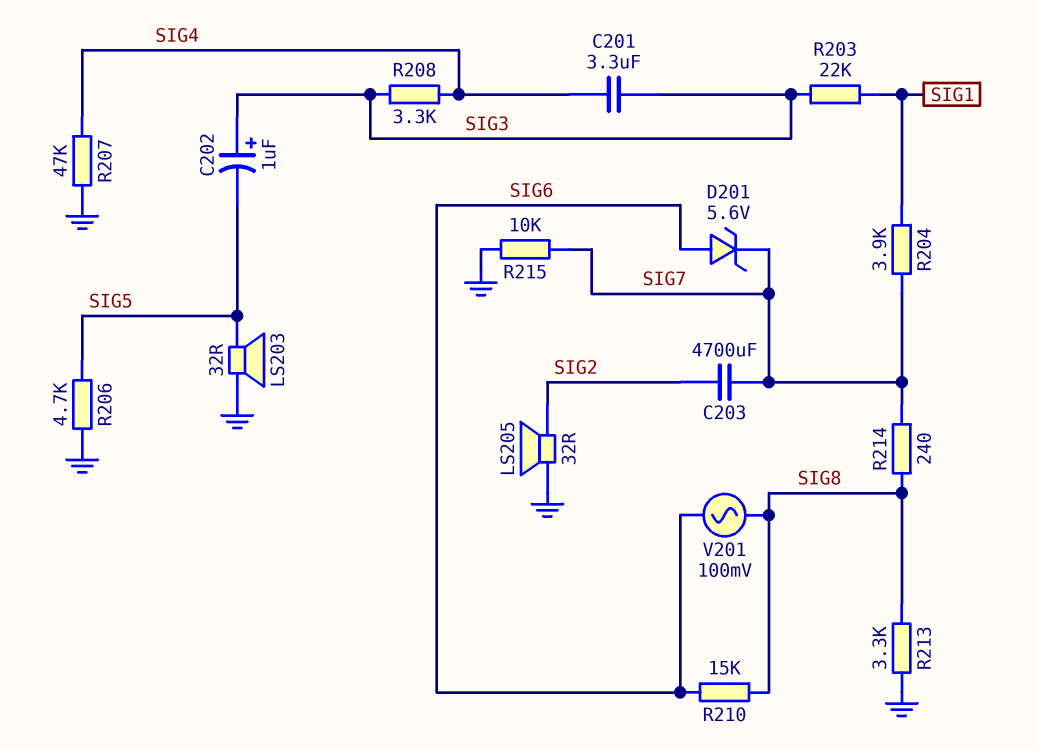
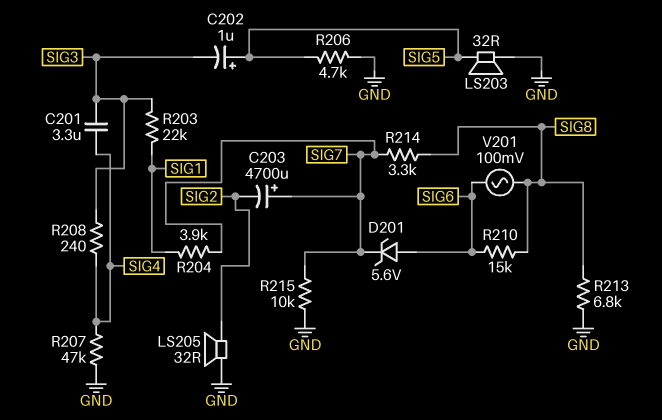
C202: 1uF (plus SIG3, minus SIG5) -> 1uF (plus SIG5, minus SIG3)
C203: 4700uF (SIG2, SIG7) -> 4700uF (plus SIG7, minus SIG2)
R208: 3.3k (SIG3, SIG4) -> 240 (SIG3, SIG4)
R213: 3.3k (GND, SIG8) -> 6.8k (GND, SIG8)
R214: 240 (SIG7, SIG8) -> 3.3k (SIG7, SIG8)

